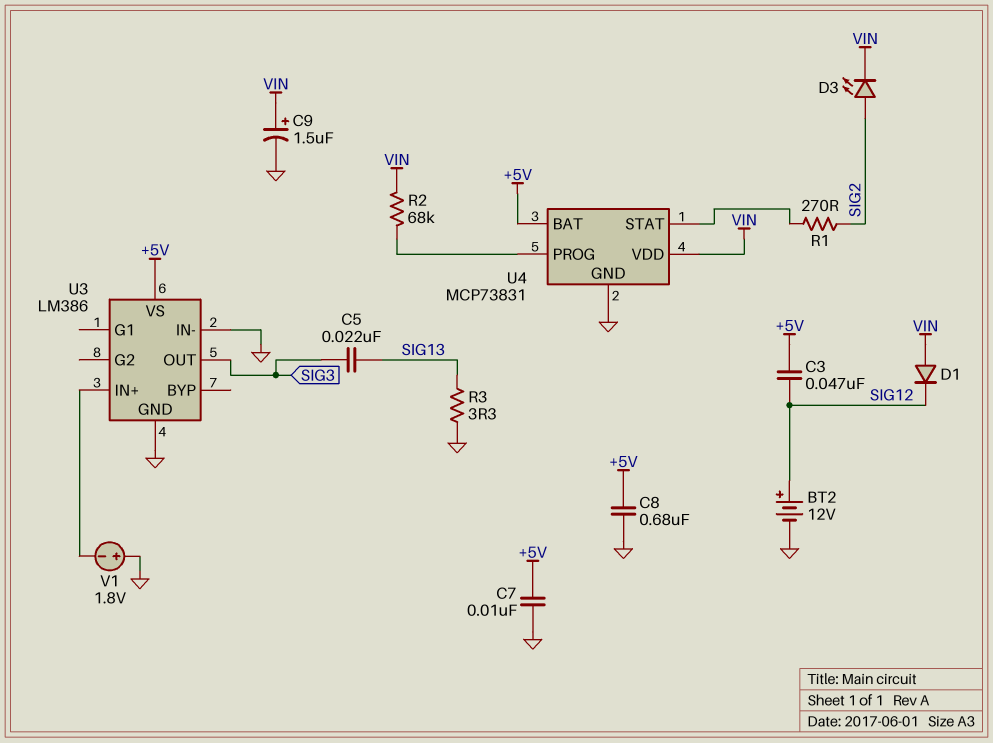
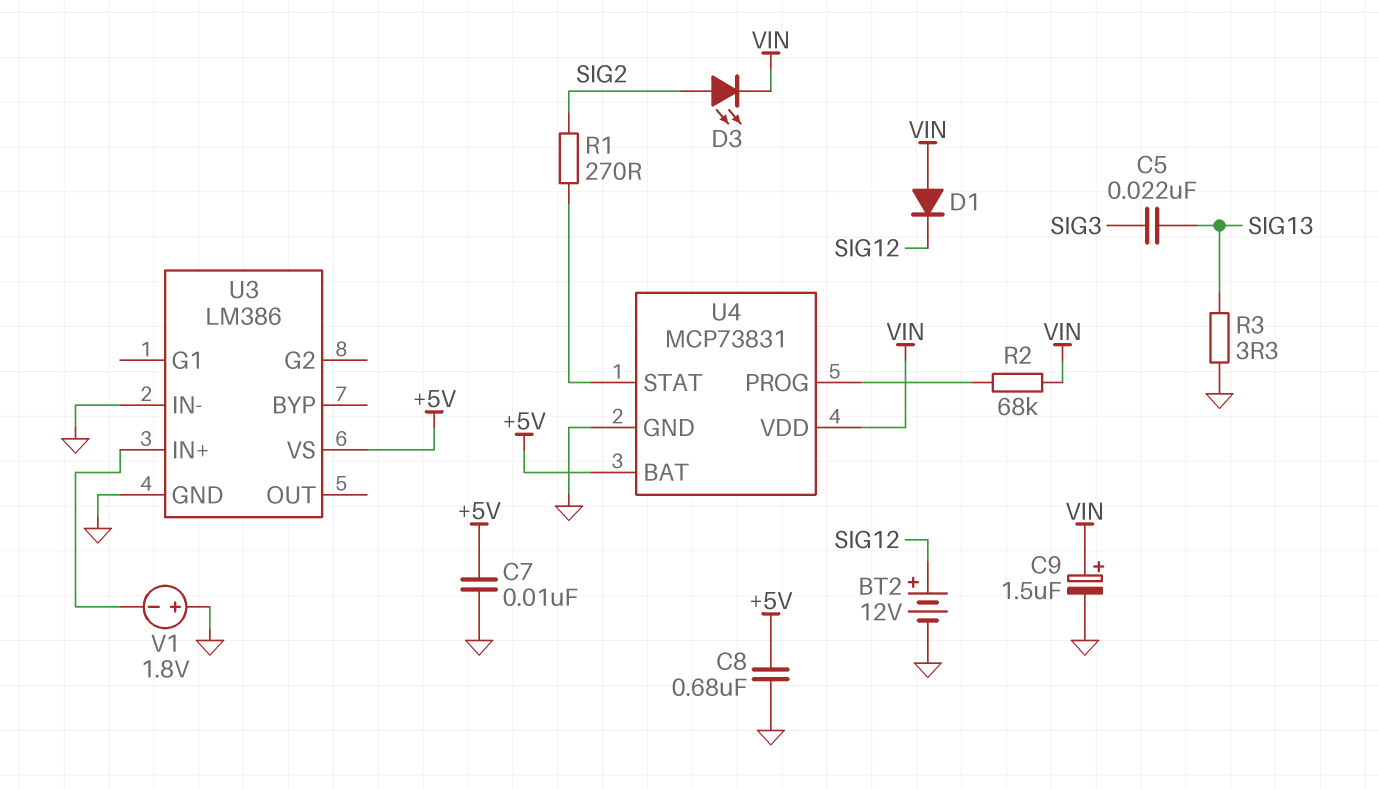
C3: 47nF (+5V, SIG12) -> none
U3 pin OUT: SIG3 -> none

